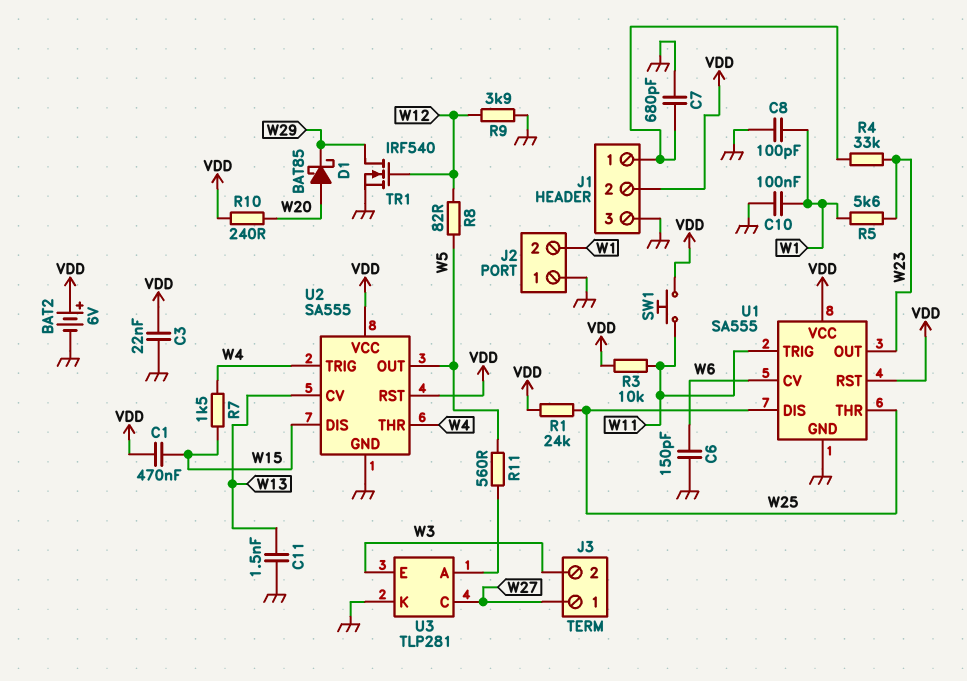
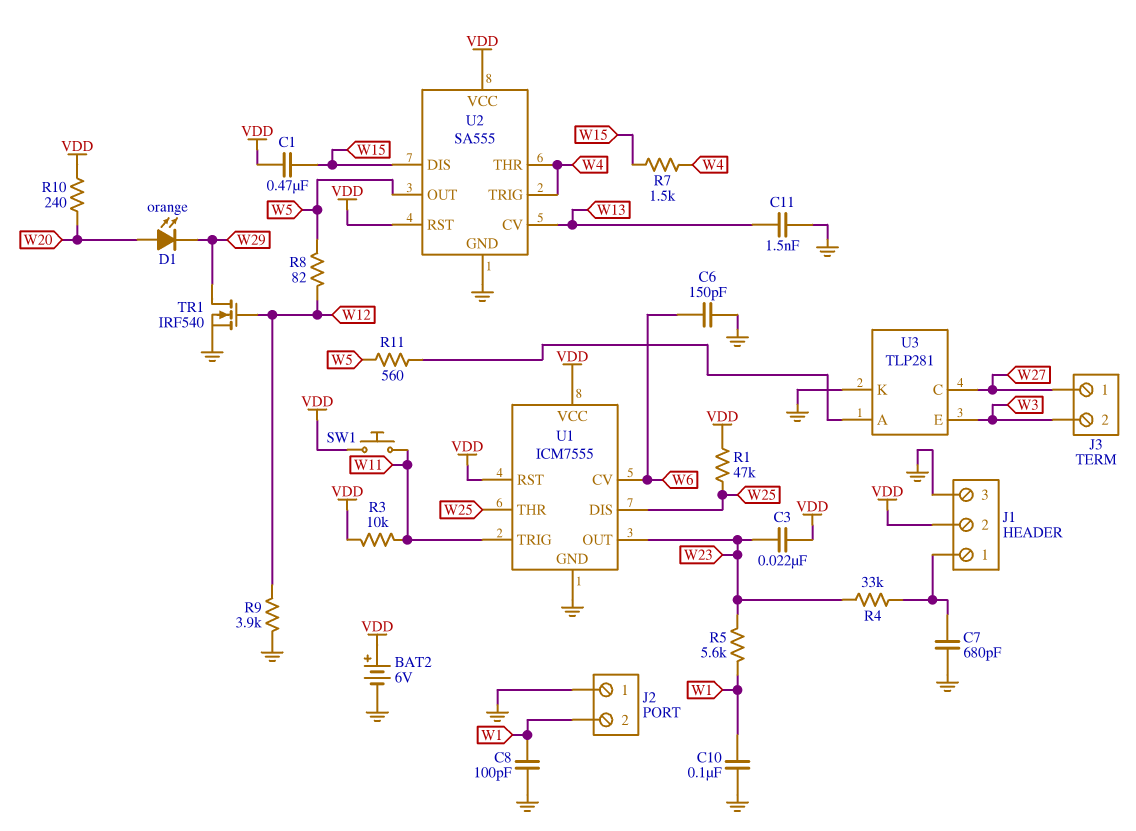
C3: 22nF (GND, VDD) -> 22nF (VDD, W23)
D1: schottky BAT85 (A W20, K W29) -> LED orange (A W20, K W29)
R1: 24k (VDD, W25) -> 47k (VDD, W25)
U1: SA555 -> ICM7555

